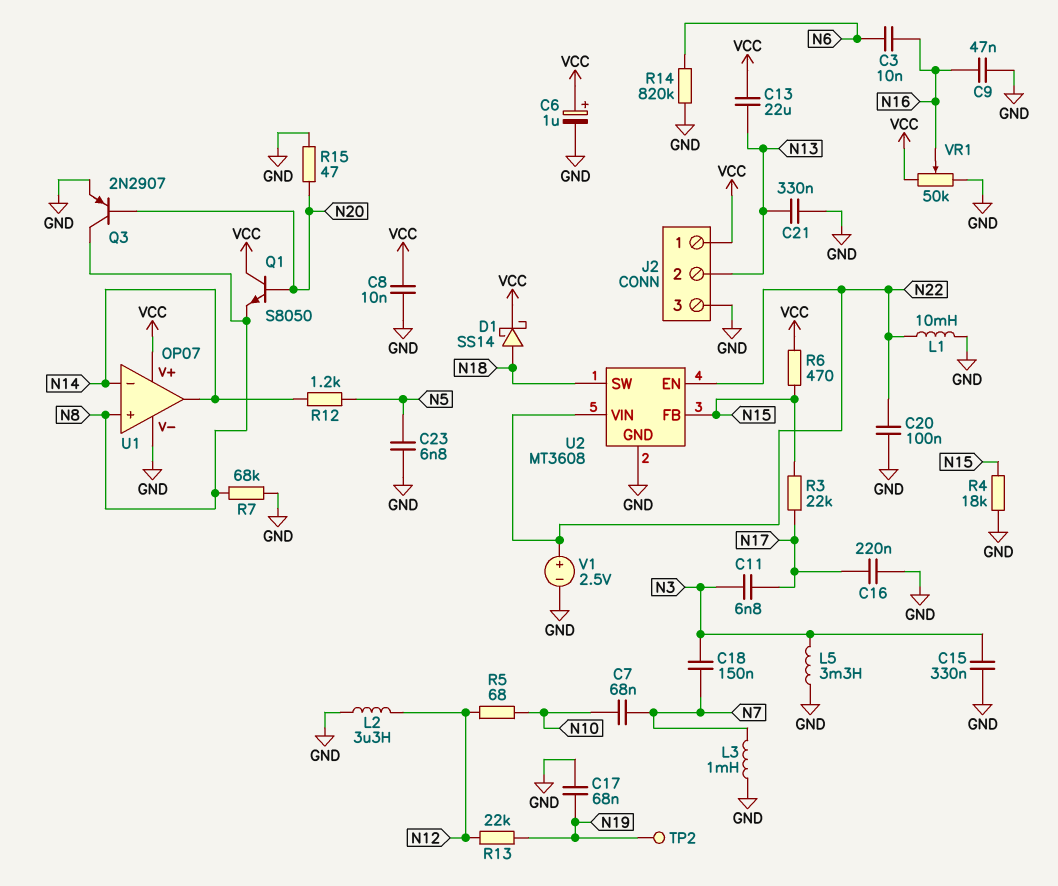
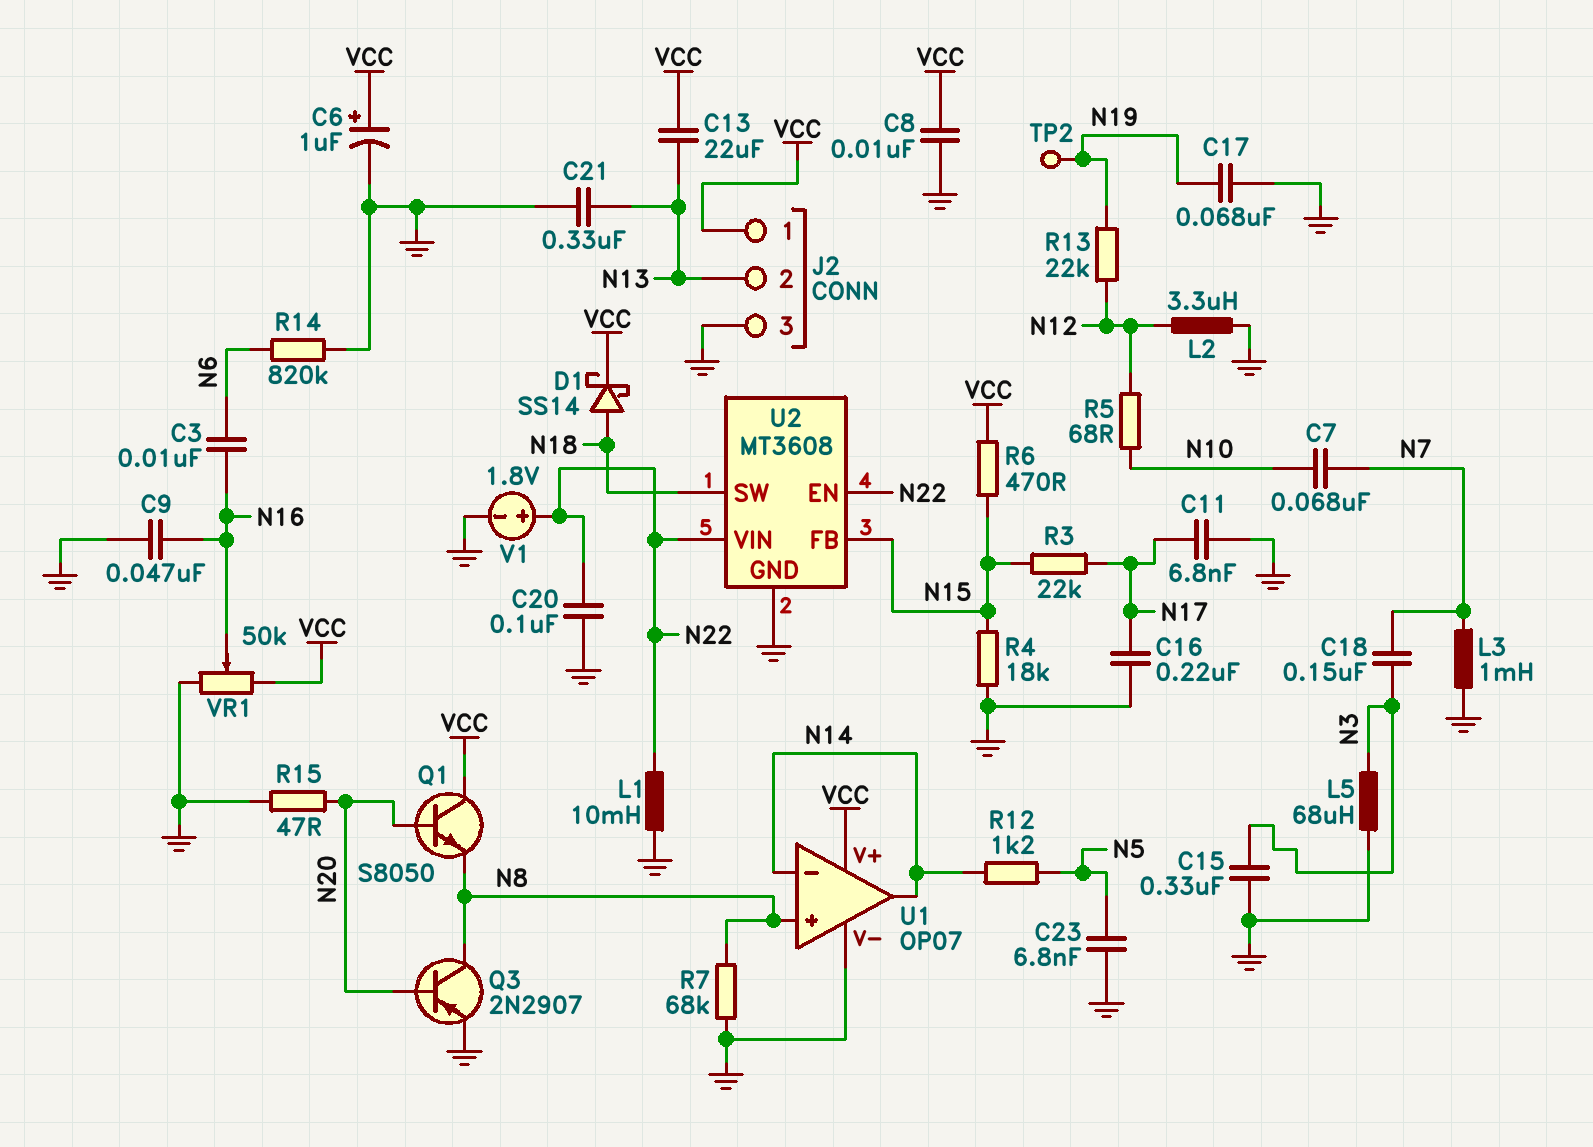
C11: 6.8nF (N3, N17) -> 6.8nF (GND, N17)
L5: 3.3mH (GND, N3) -> 68uH (GND, N3)
V1: 2.5V (plus N22, minus GND) -> 1.8V (plus N22, minus GND)

